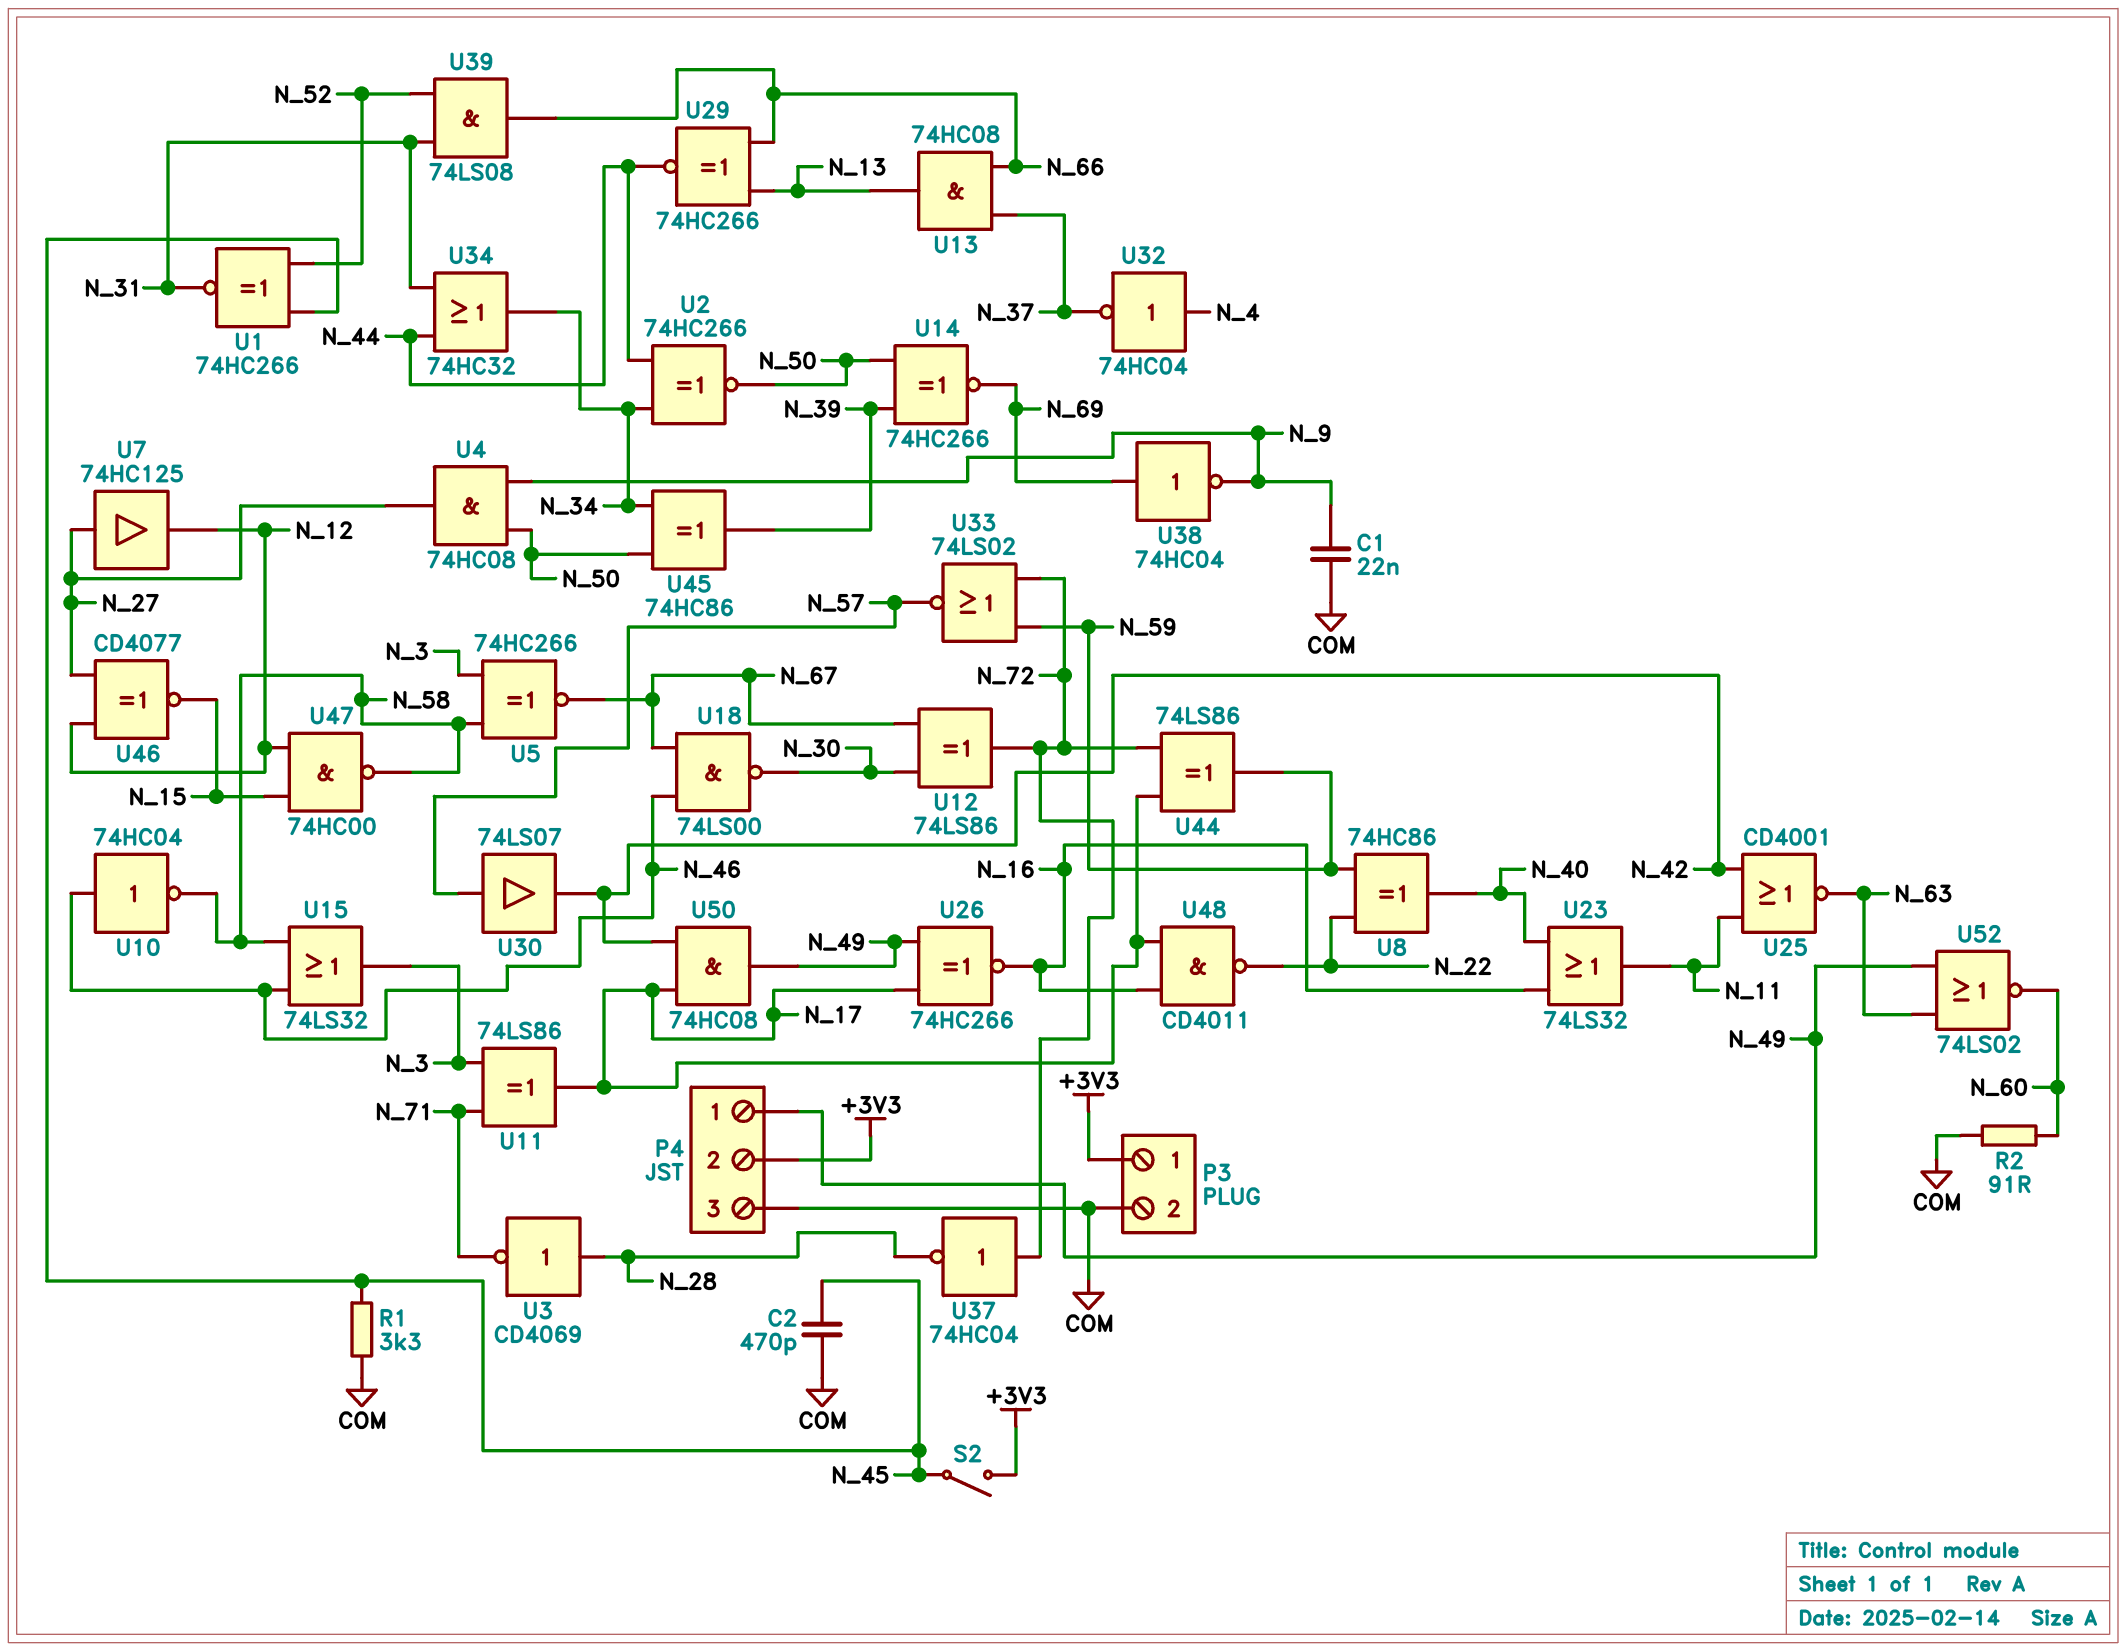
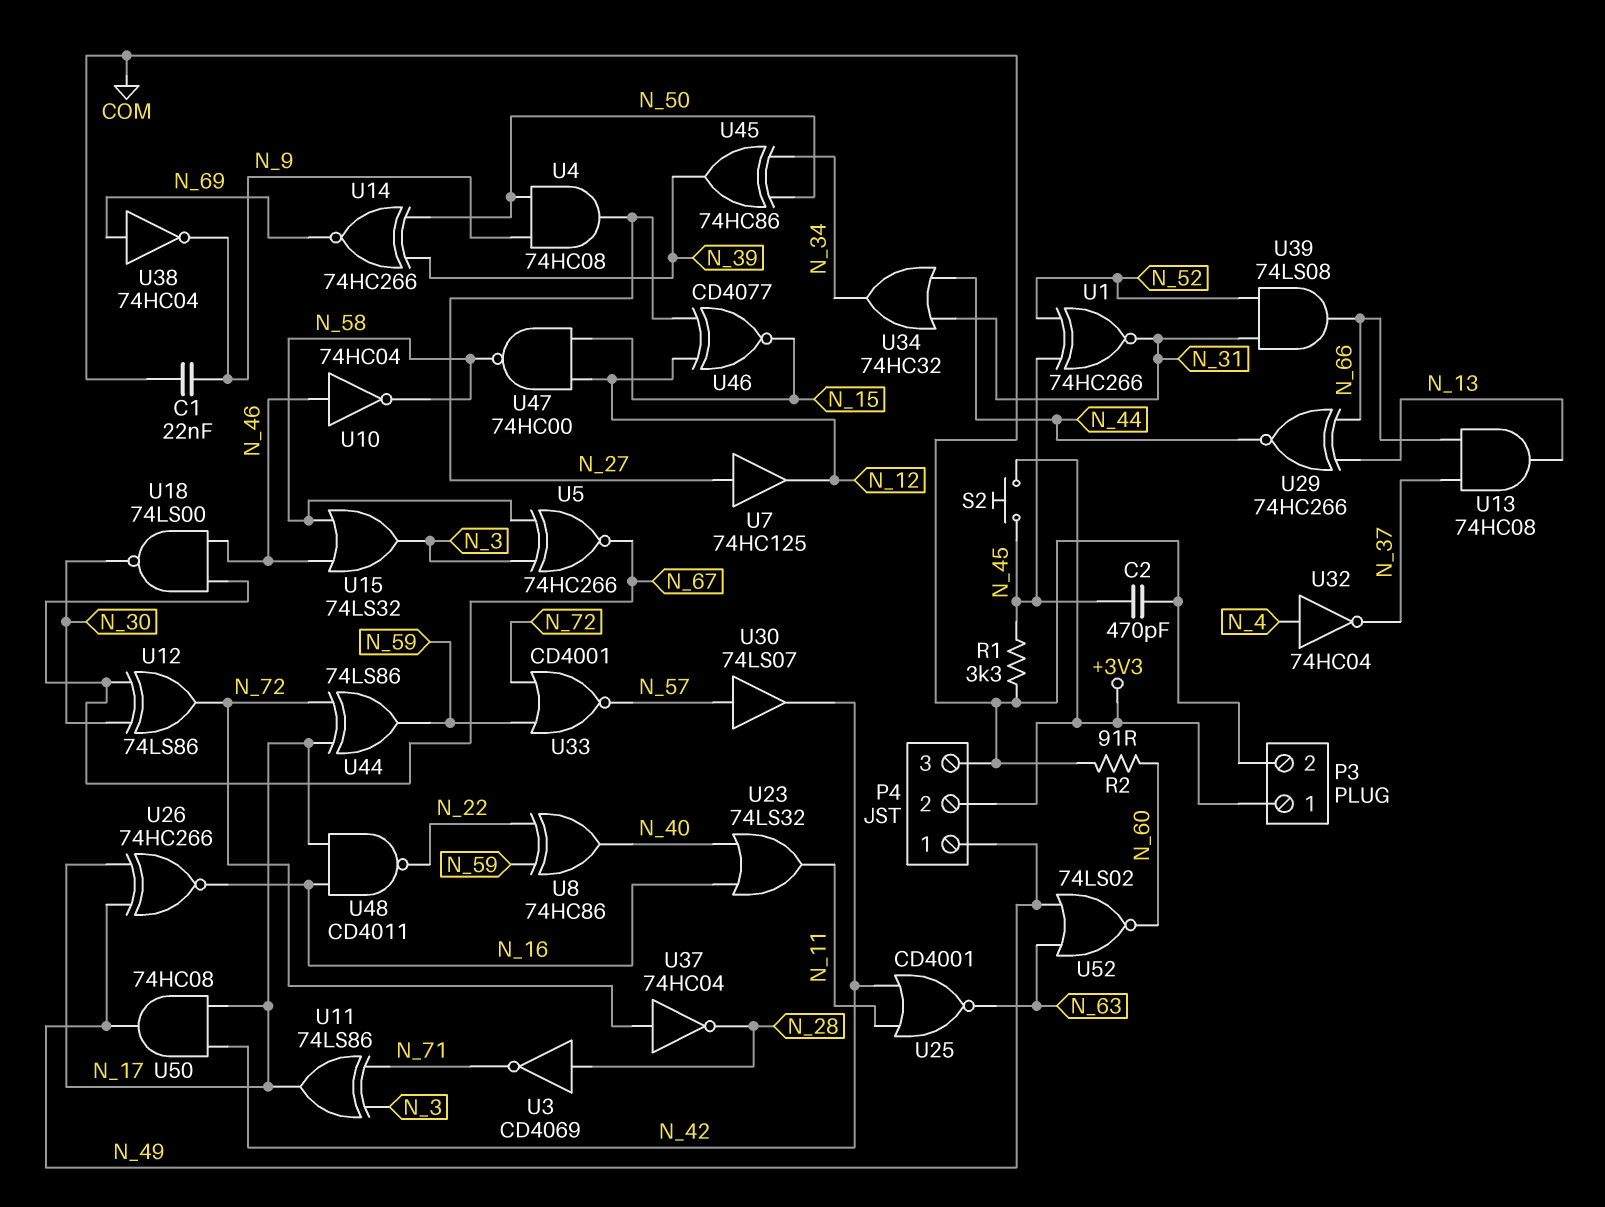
S2: switch (+3V3, N_45) -> button (+3V3, N_45)
U2: XNOR 74HC266 (in N_34, in N_44, out N_50) -> none
U33: NOR 74LS02 (in N_59, in N_72, out N_57) -> NOR CD4001 (in N_59, in N_72, out N_57)

